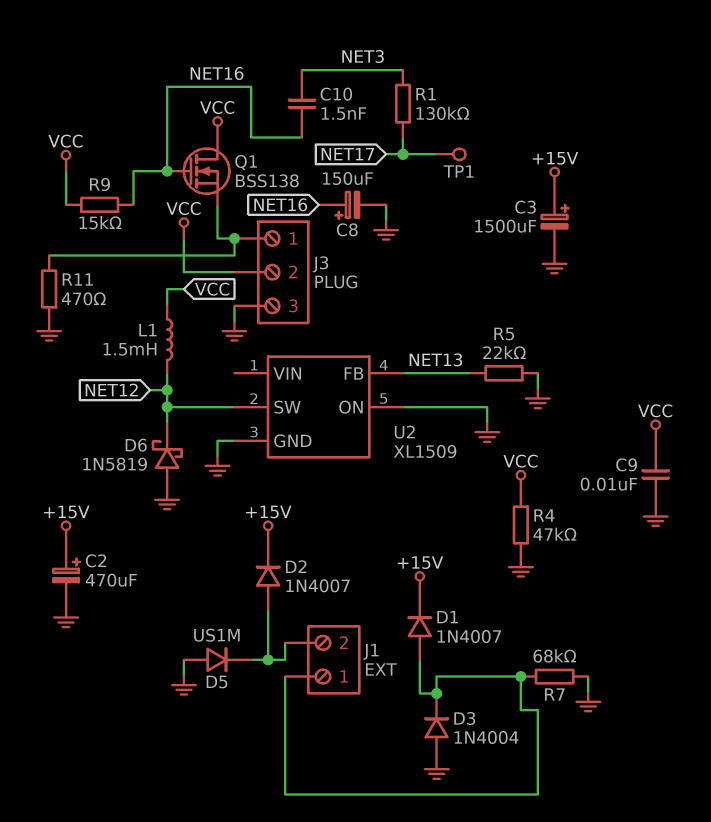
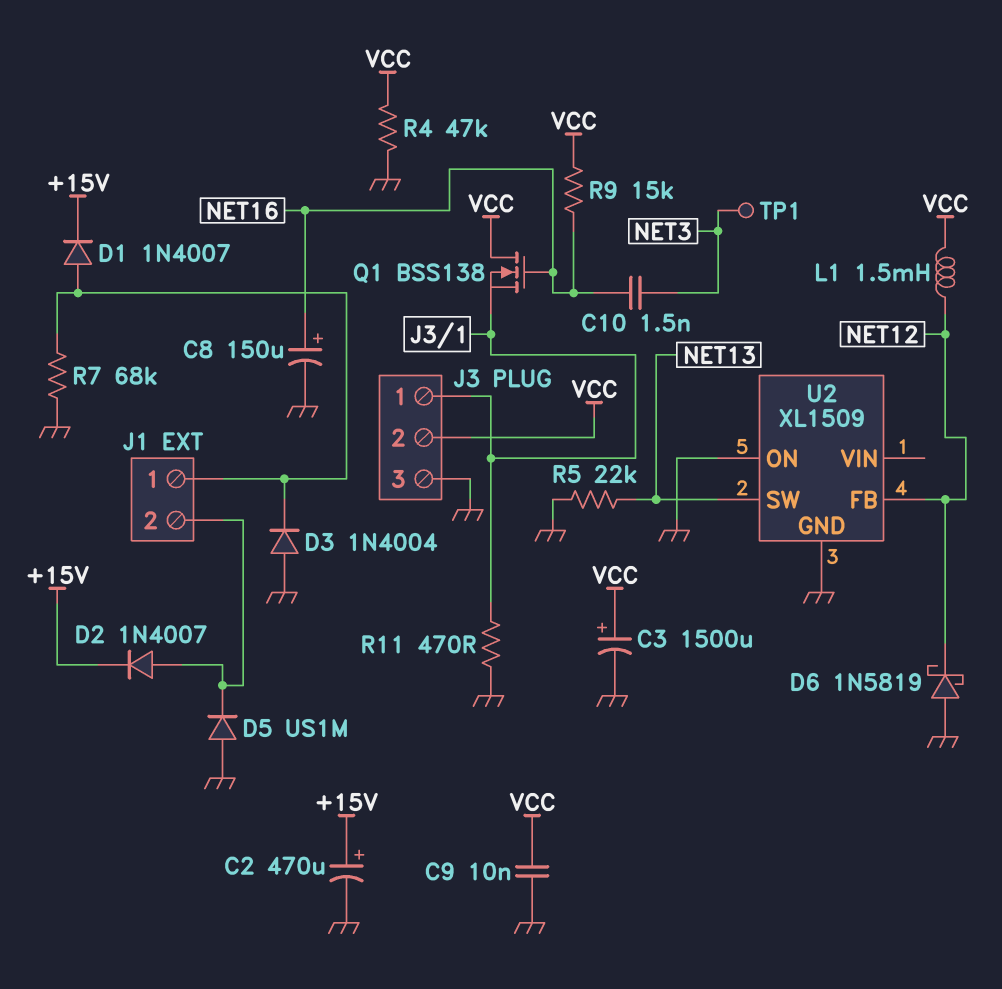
C3: 1500uF (plus +15V, minus GND) -> 1500uF (plus VCC, minus GND)
R1: 130k (NET3, NET17) -> none
TP1: test point (NET17) -> test point (NET3)
U2 pin FB: NET13 -> NET12
U2 pin SW: NET12 -> NET13

